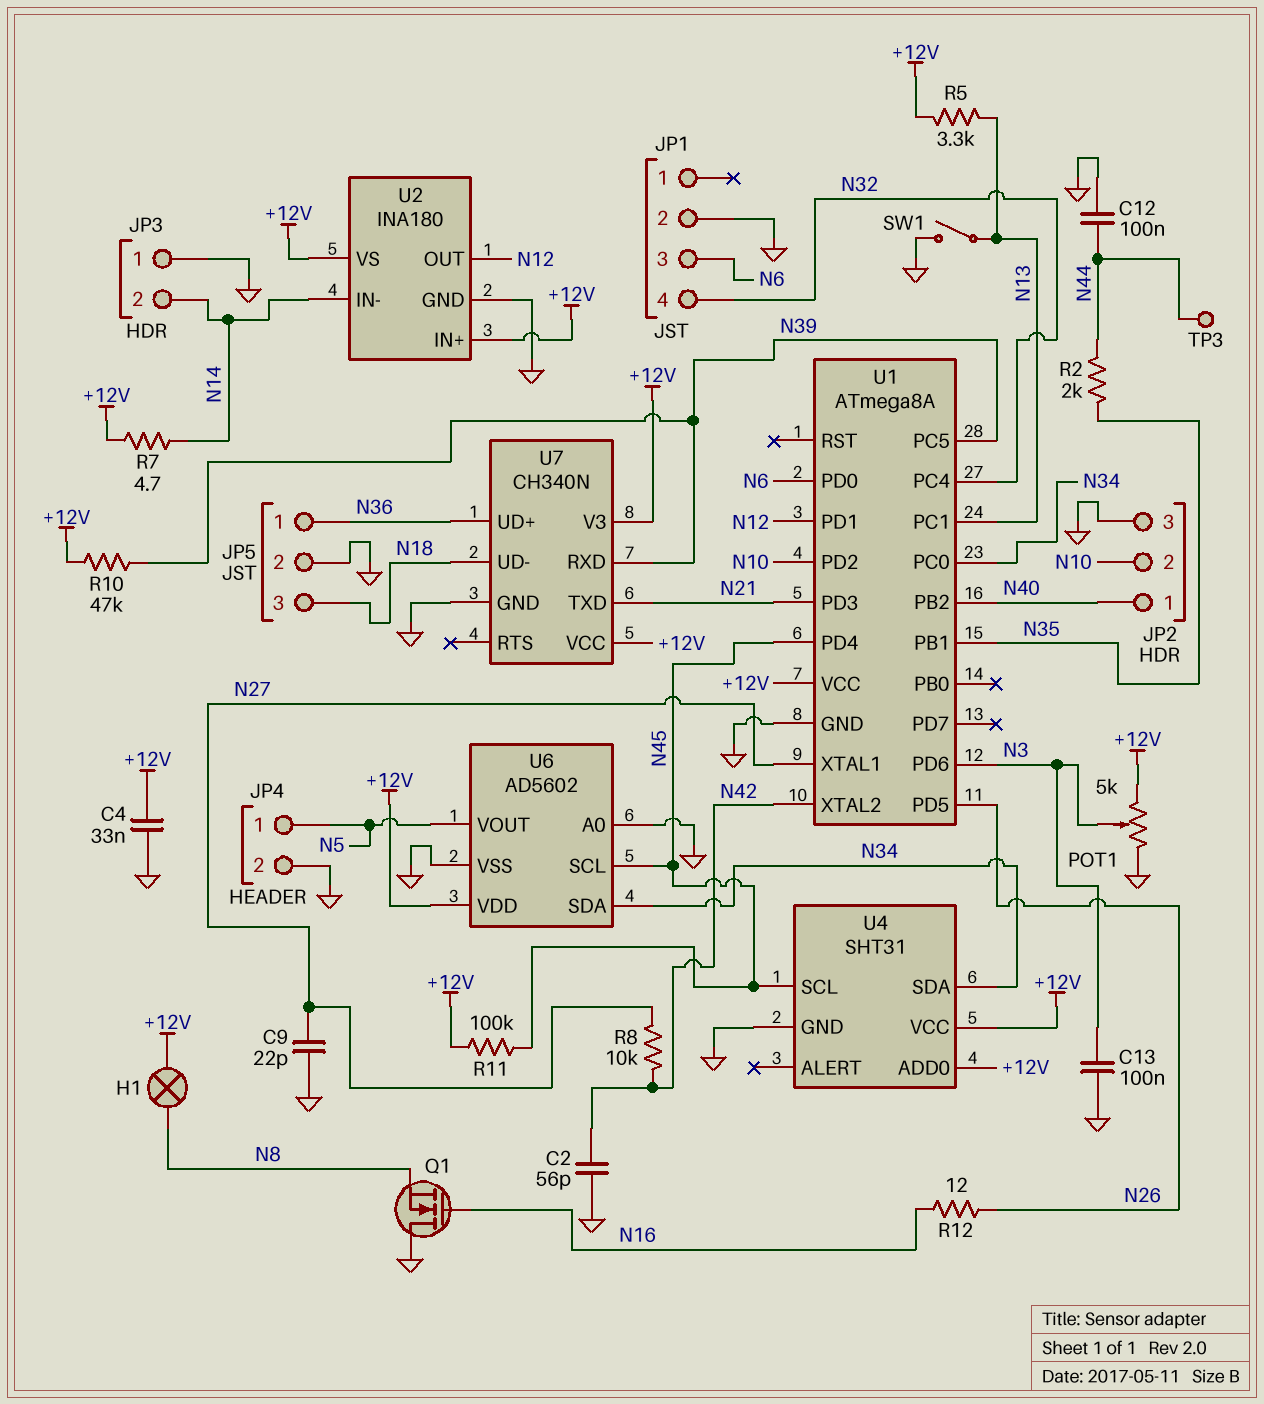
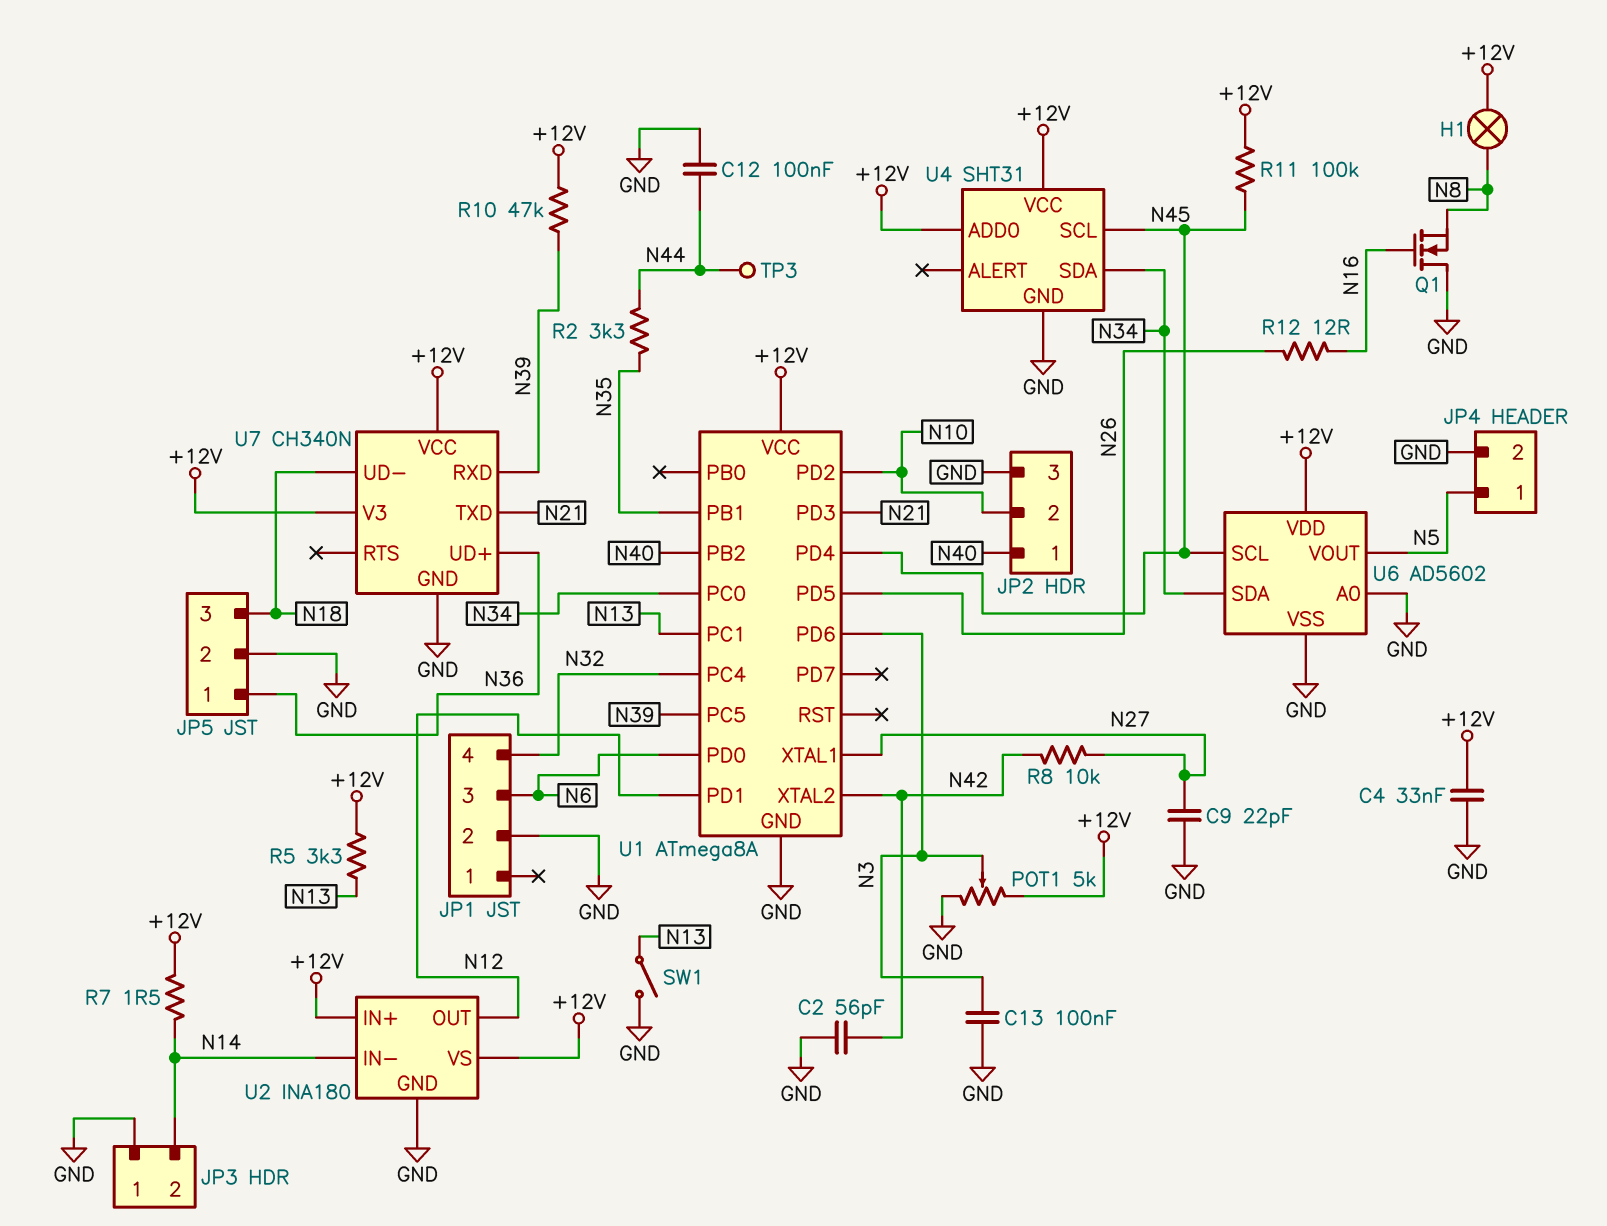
R2: 2k (N35, N44) -> 3.3k (N35, N44)
R7: 4.7 (+12V, N14) -> 1.5 (+12V, N14)

